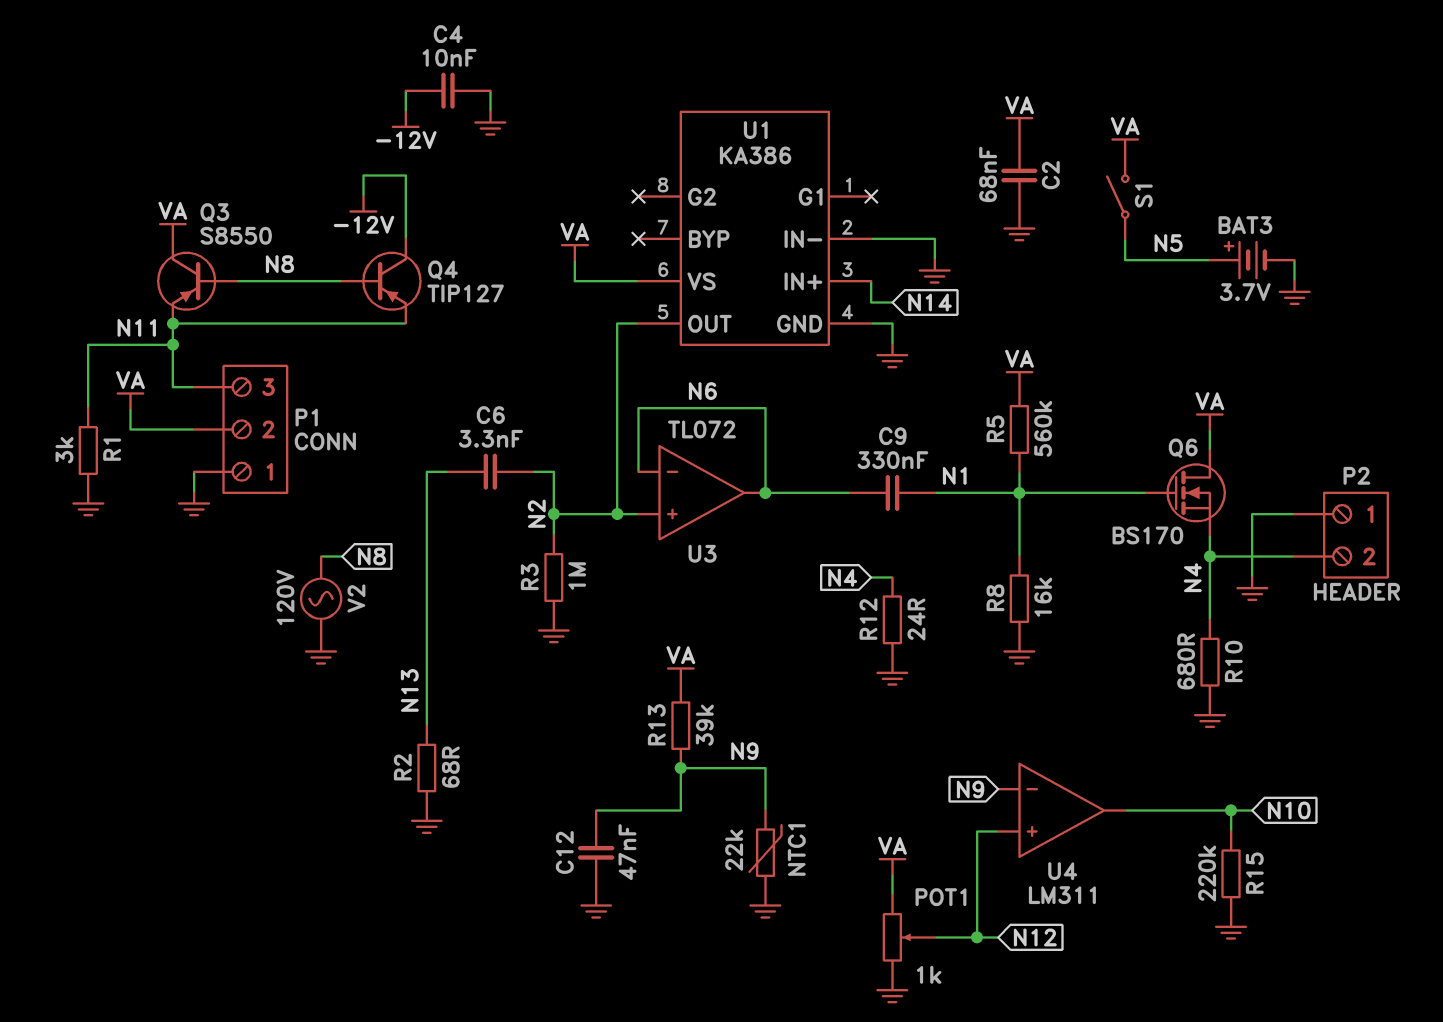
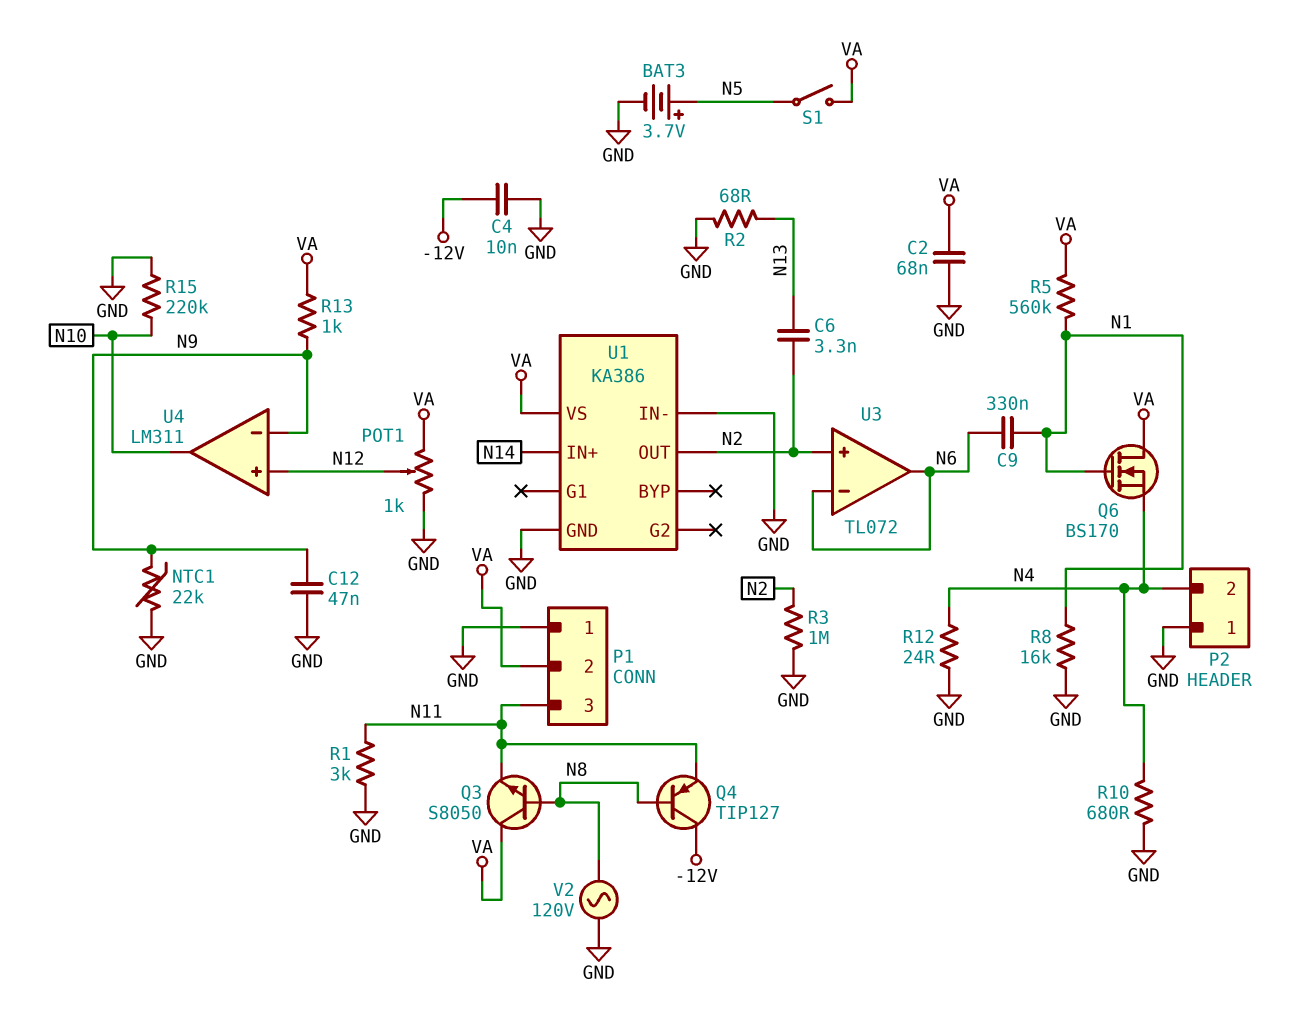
Q3: PNP S8550 (B N8, C VA, E N11) -> NPN S8050 (B N8, C VA, E N11)
R13: 39k (N9, VA) -> 1k (N9, VA)

